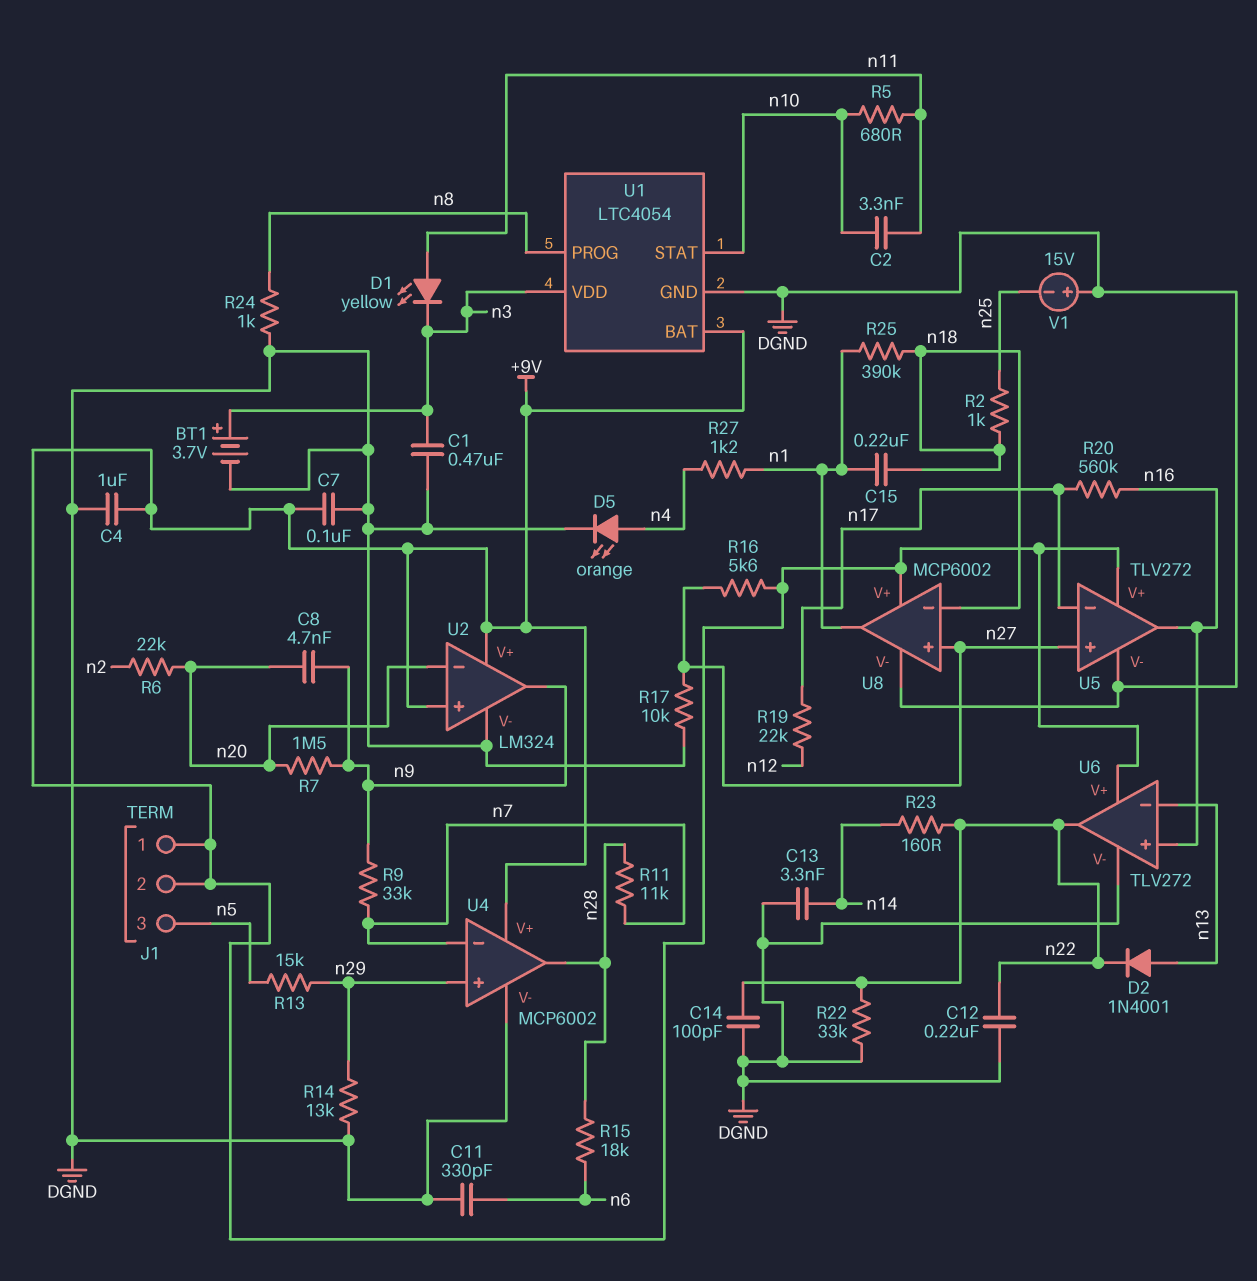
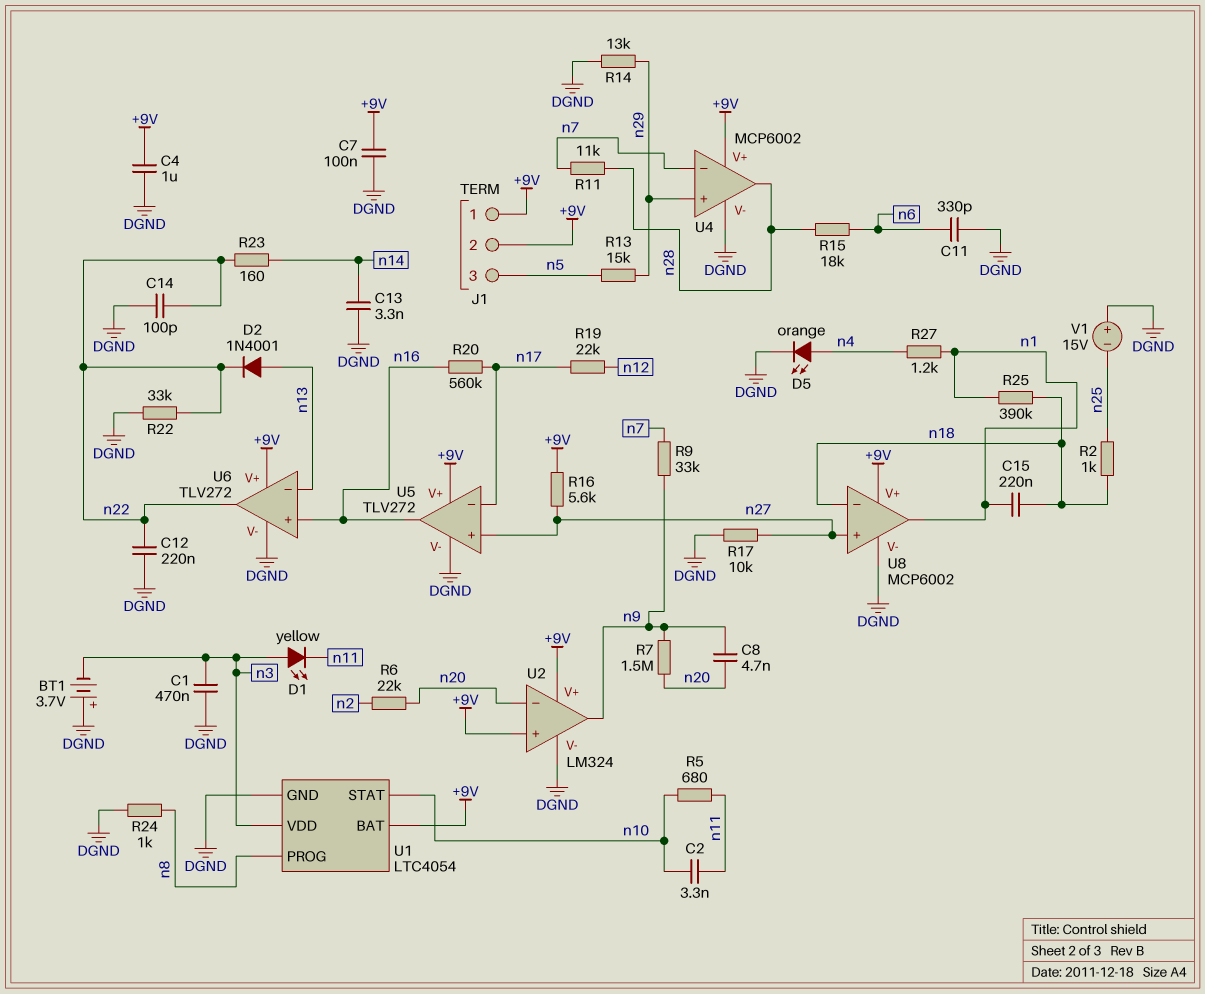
BT1: 3.7V (plus n3, minus DGND) -> 3.7V (plus DGND, minus n3)
D1: LED yellow (A n11, K n3) -> LED yellow (A n3, K n11)

